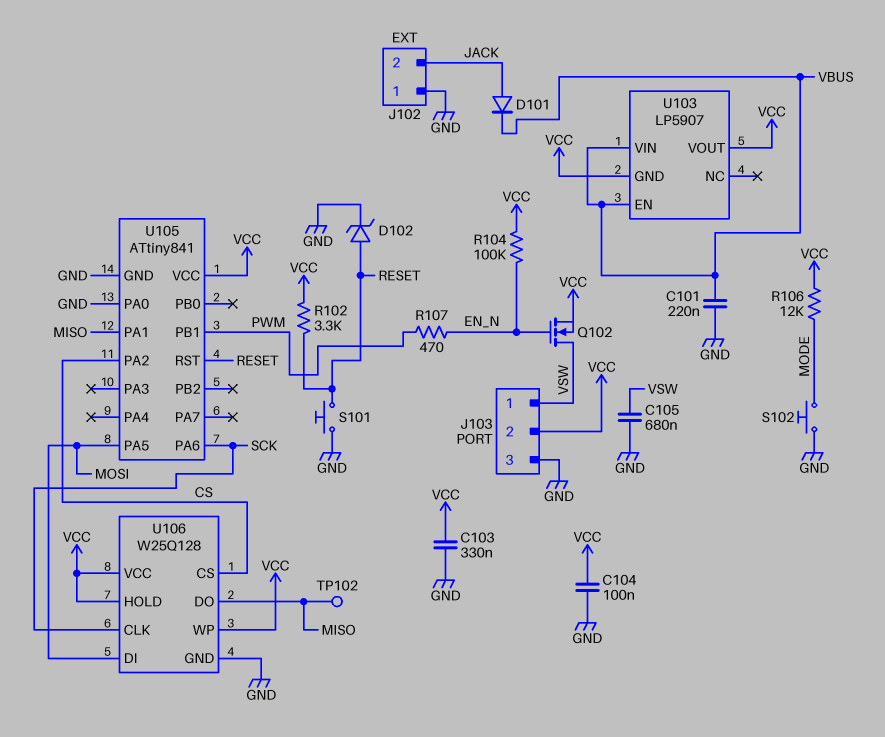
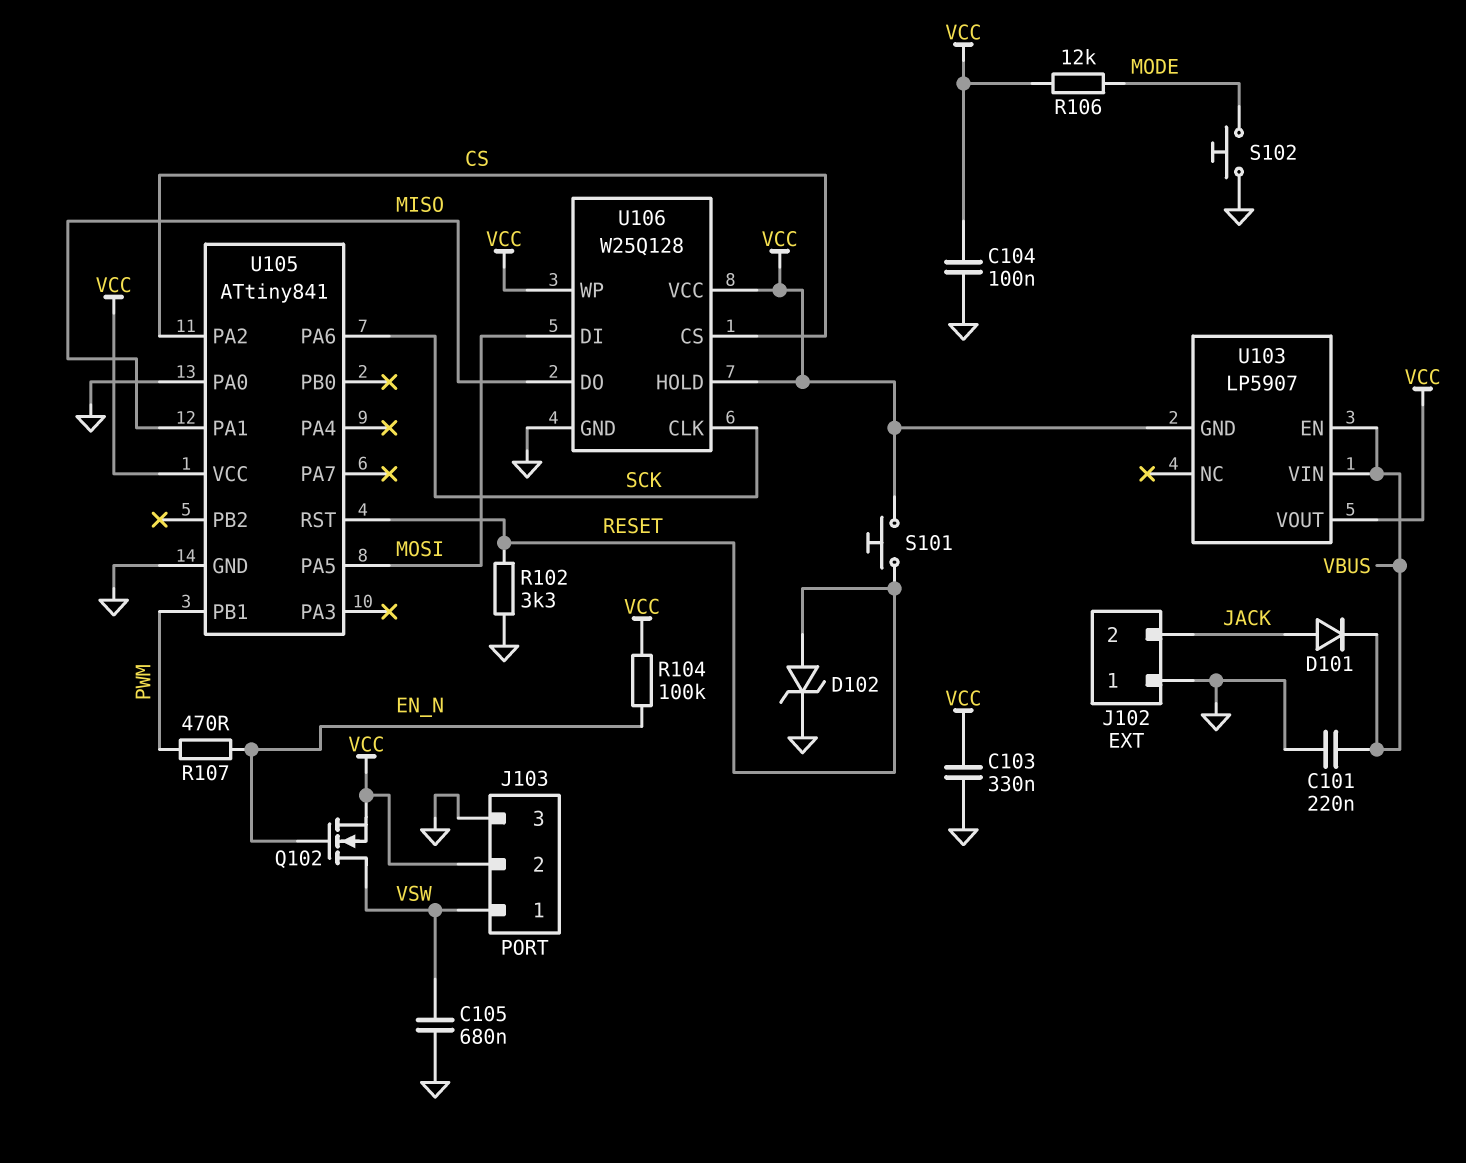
R102: 3.3k (RESET, VCC) -> 3.3k (GND, RESET)
S101: button (GND, RESET) -> button (RESET, VCC)
TP102: test point (MISO) -> none

